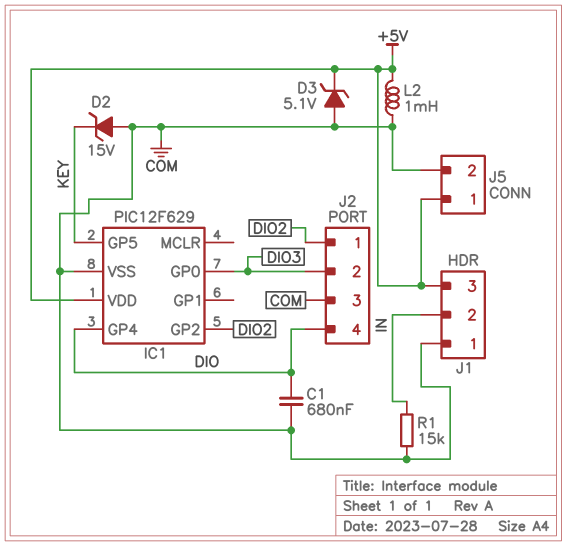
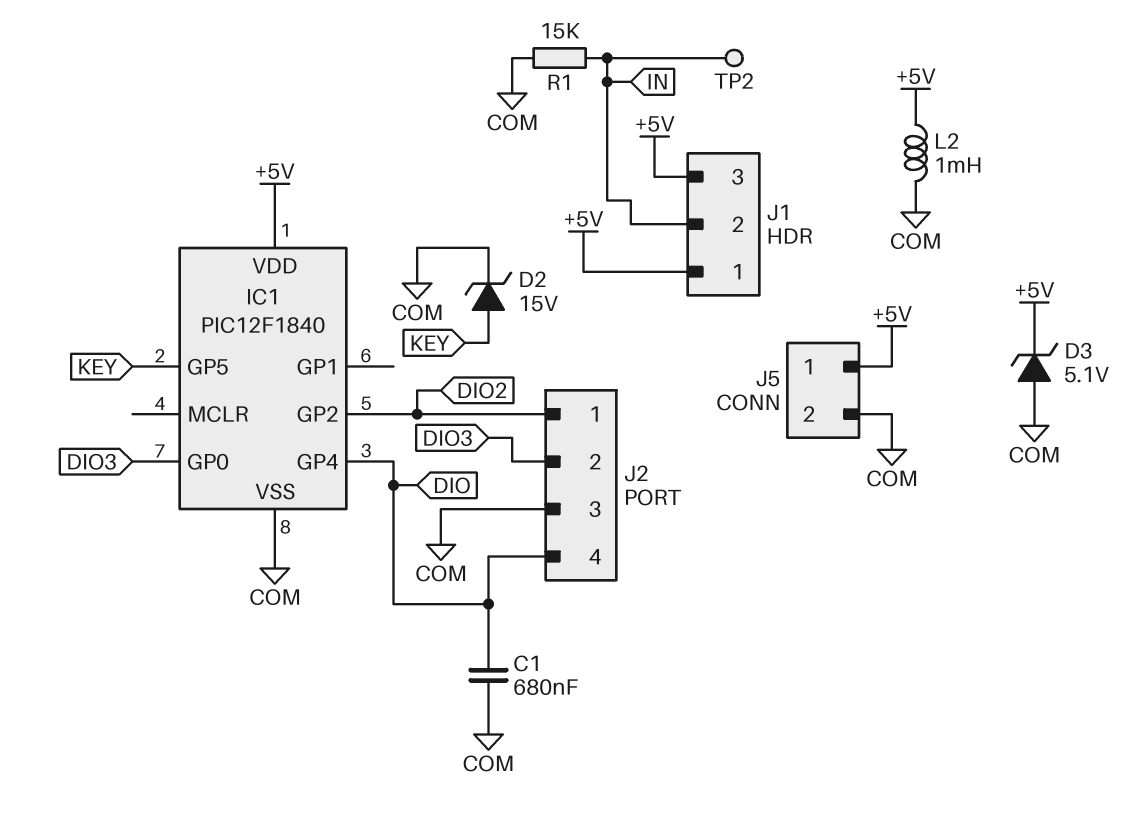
D2: zener 15V (A COM, K KEY) -> zener 15V (A KEY, K COM)
IC1: PIC12F629 -> PIC12F1840
J1 pin 1: COM -> +5V
TP2: none -> test point (IN)

